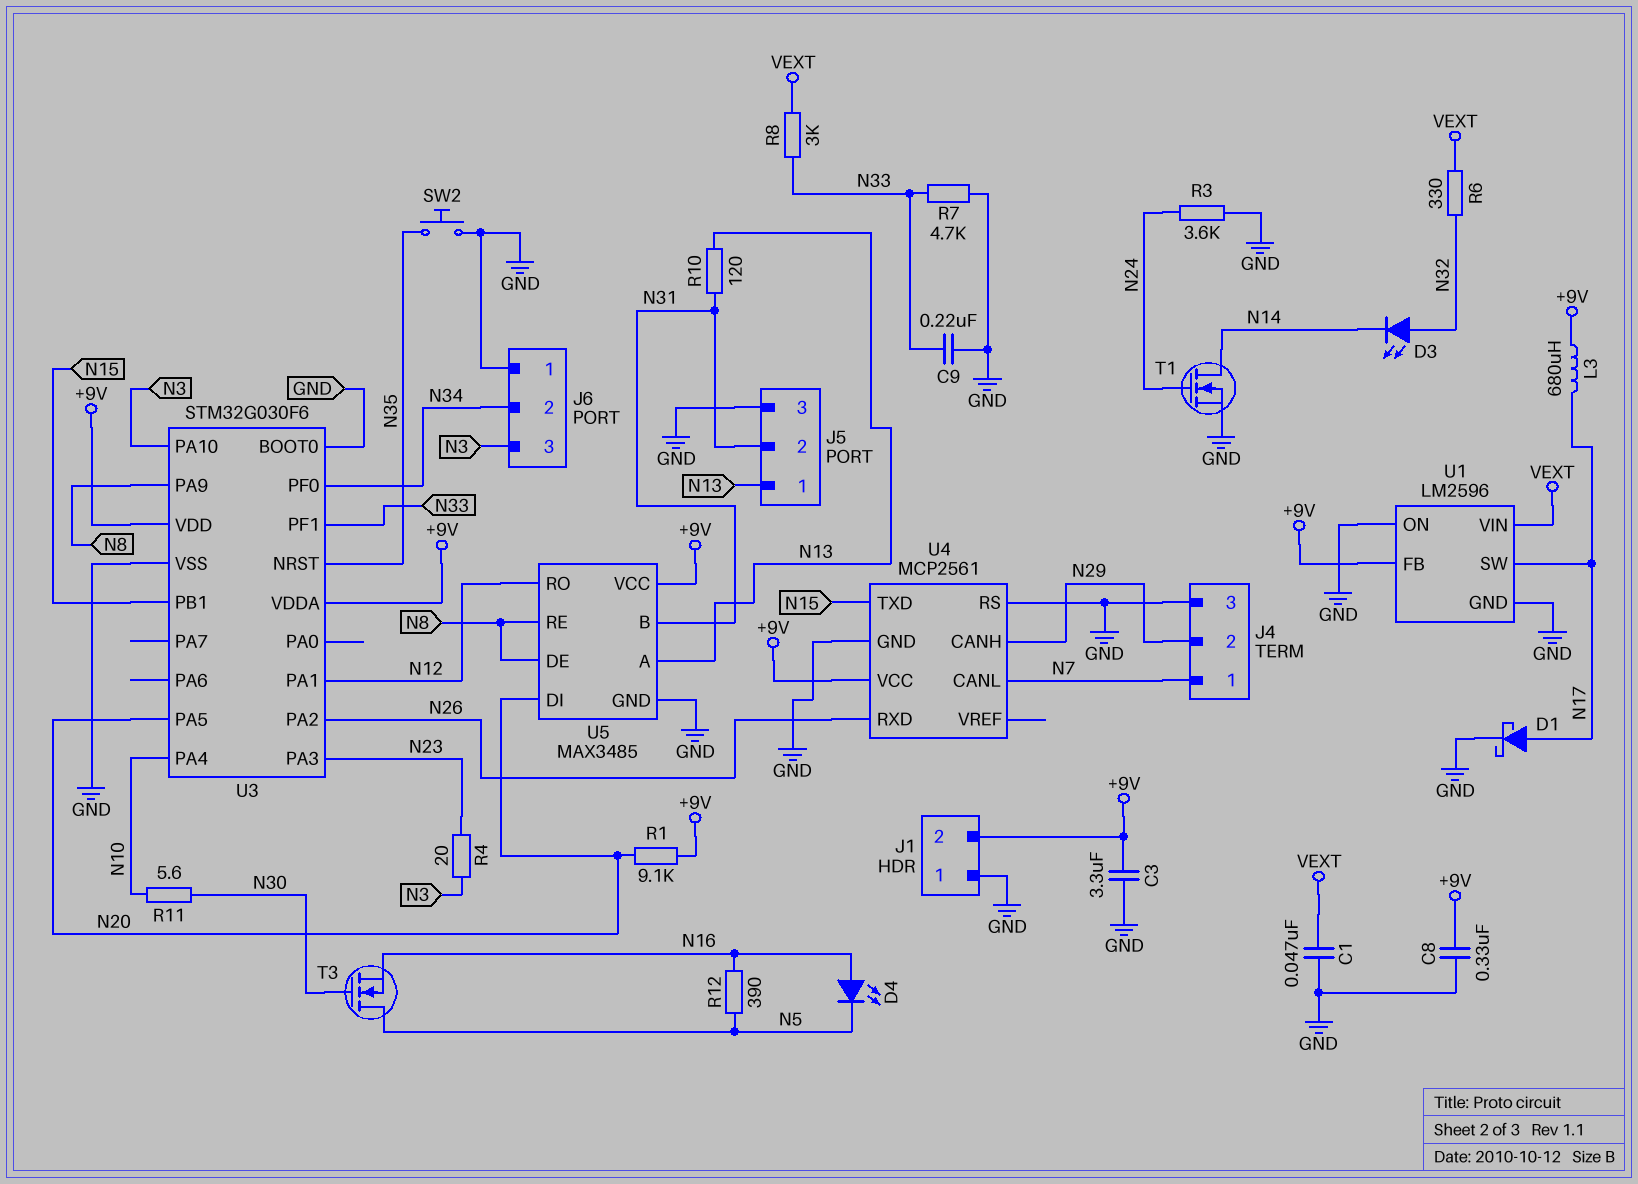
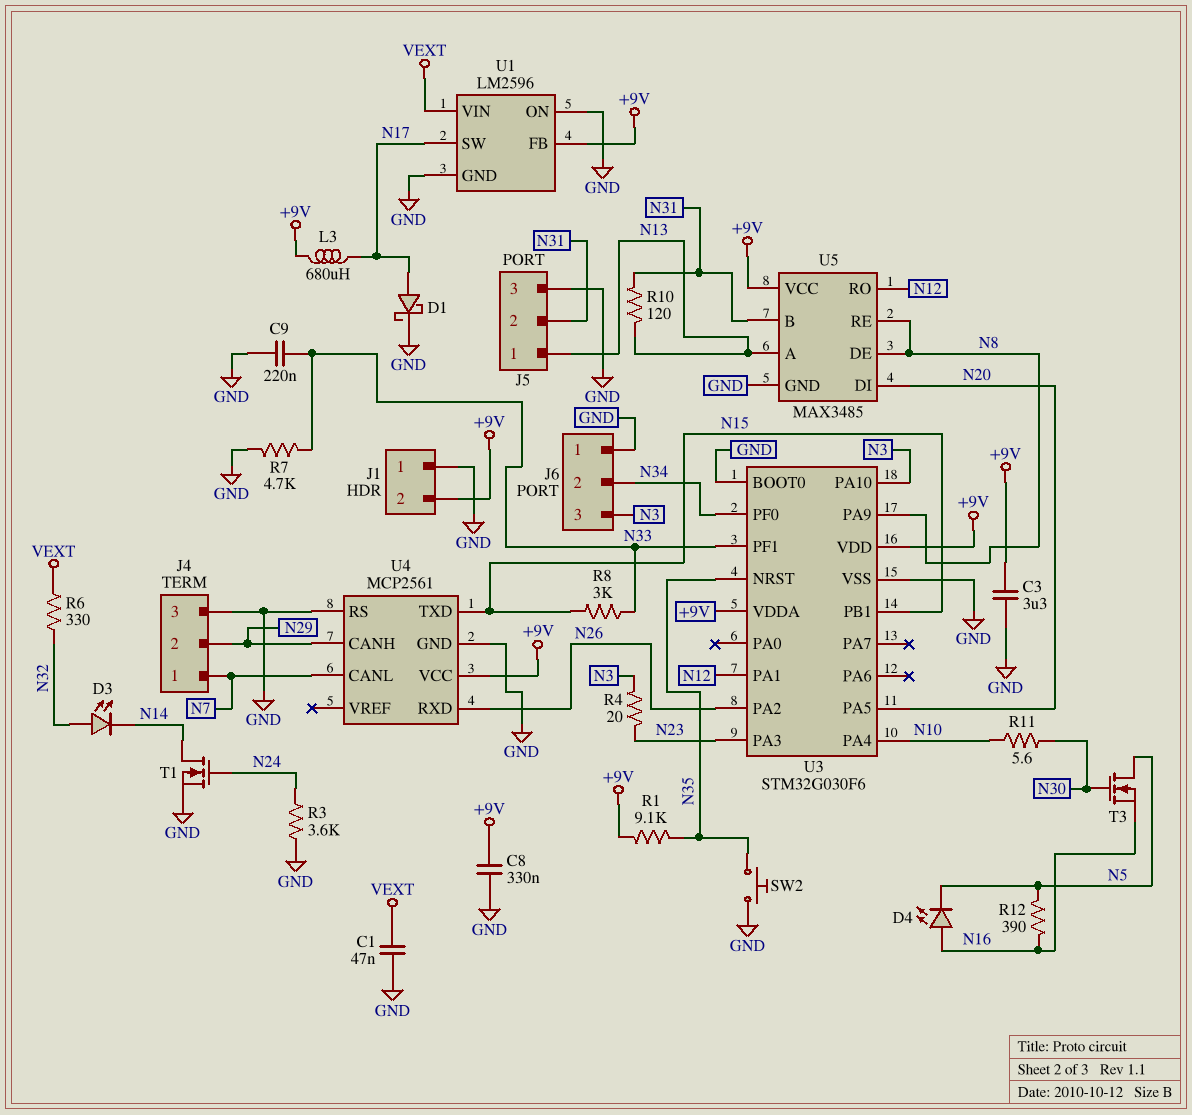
R1: 9.1k (+9V, N20) -> 9.1k (+9V, N35)
R8: 3k (N33, VEXT) -> 3k (N15, N33)

